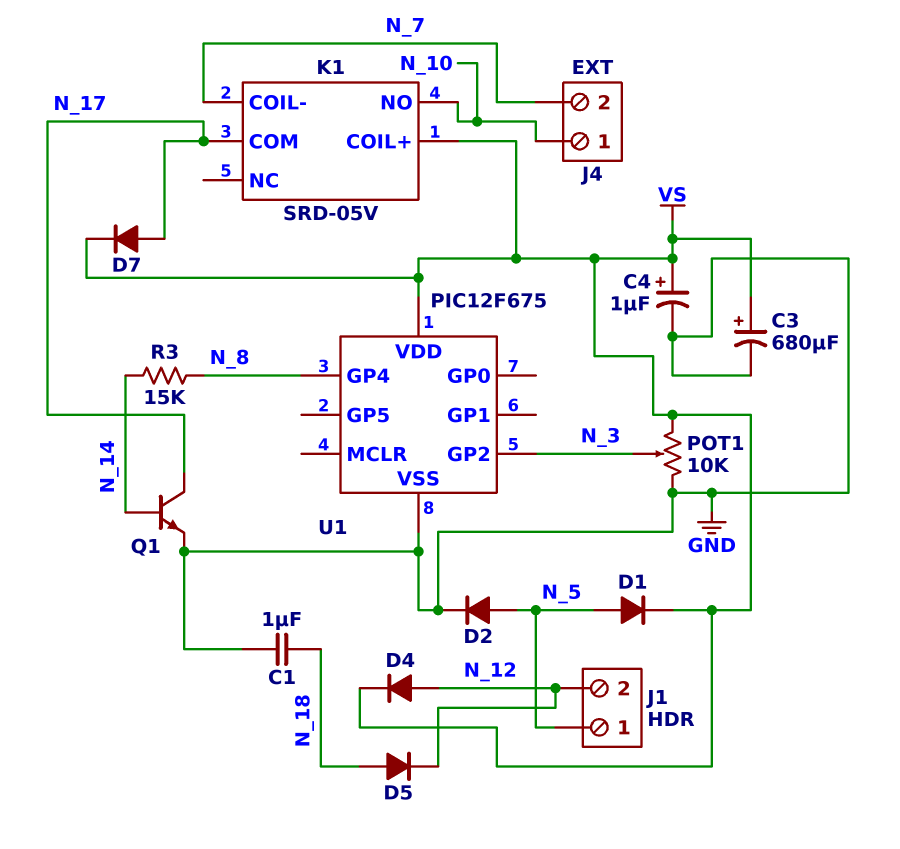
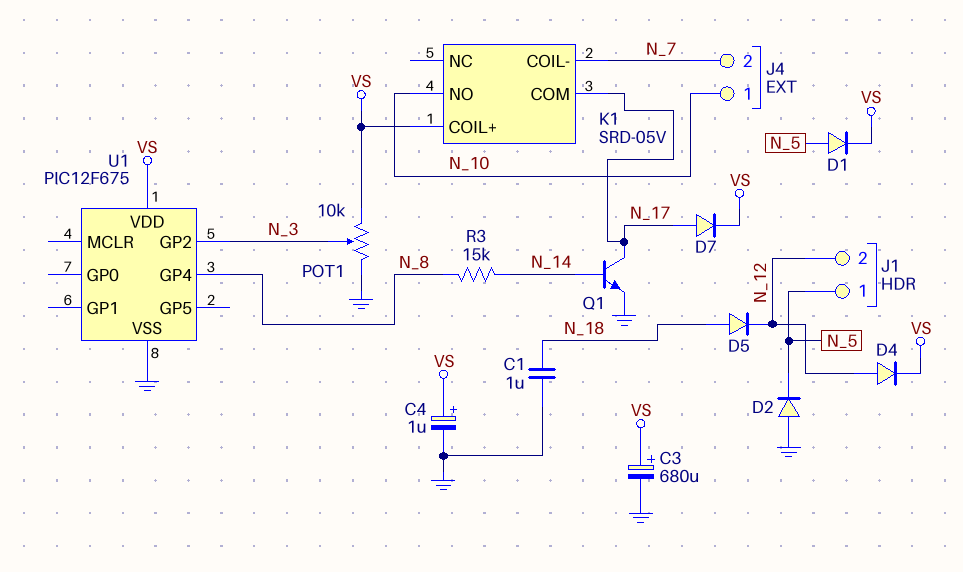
D2: diode (A N_5, K GND) -> diode (A GND, K N_5)

